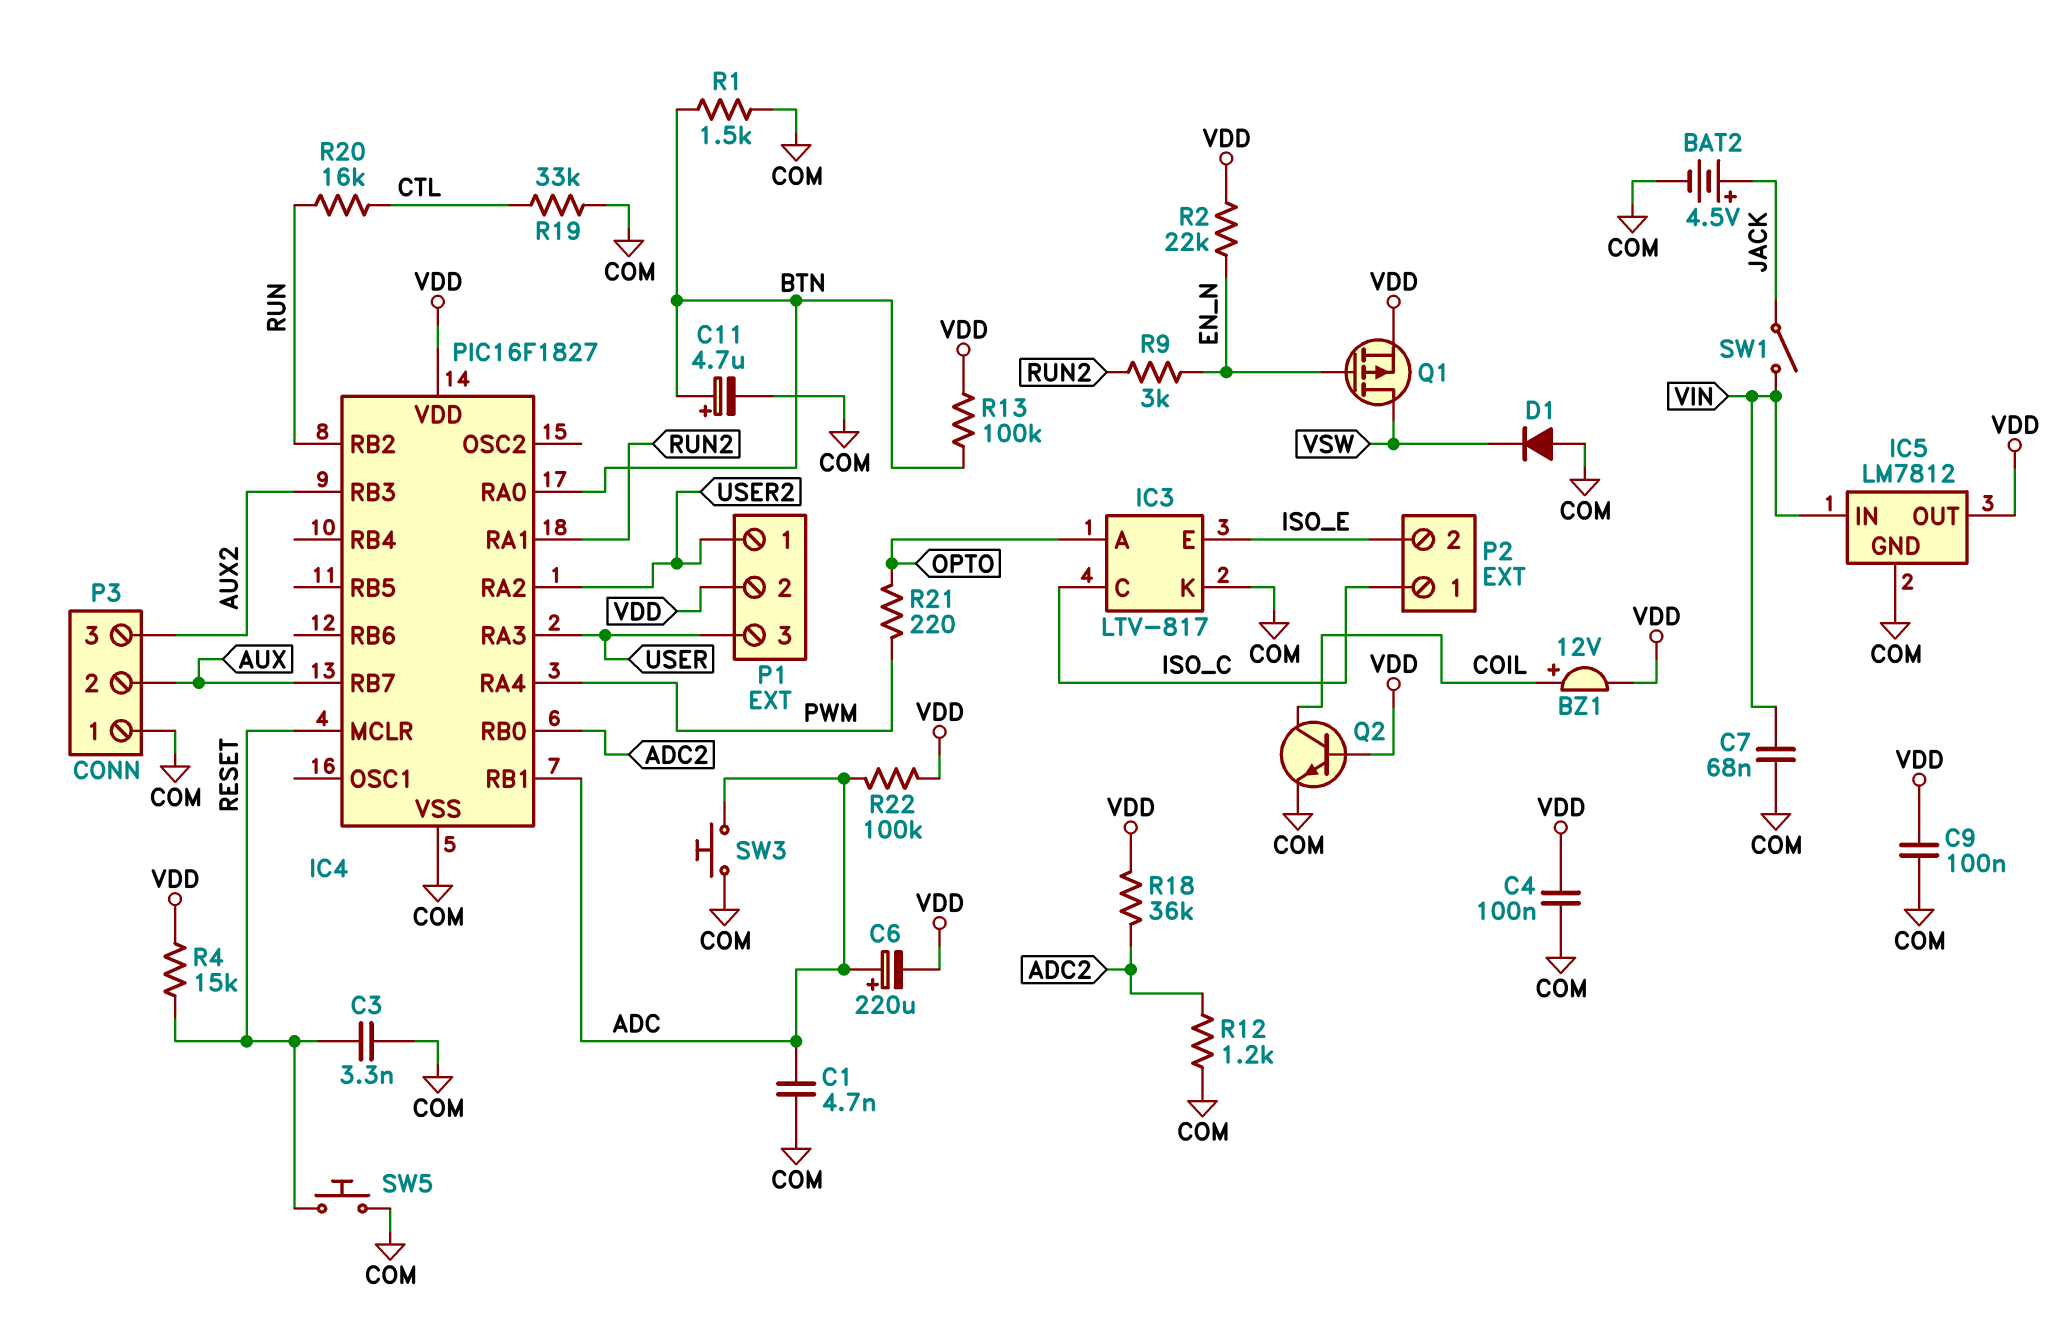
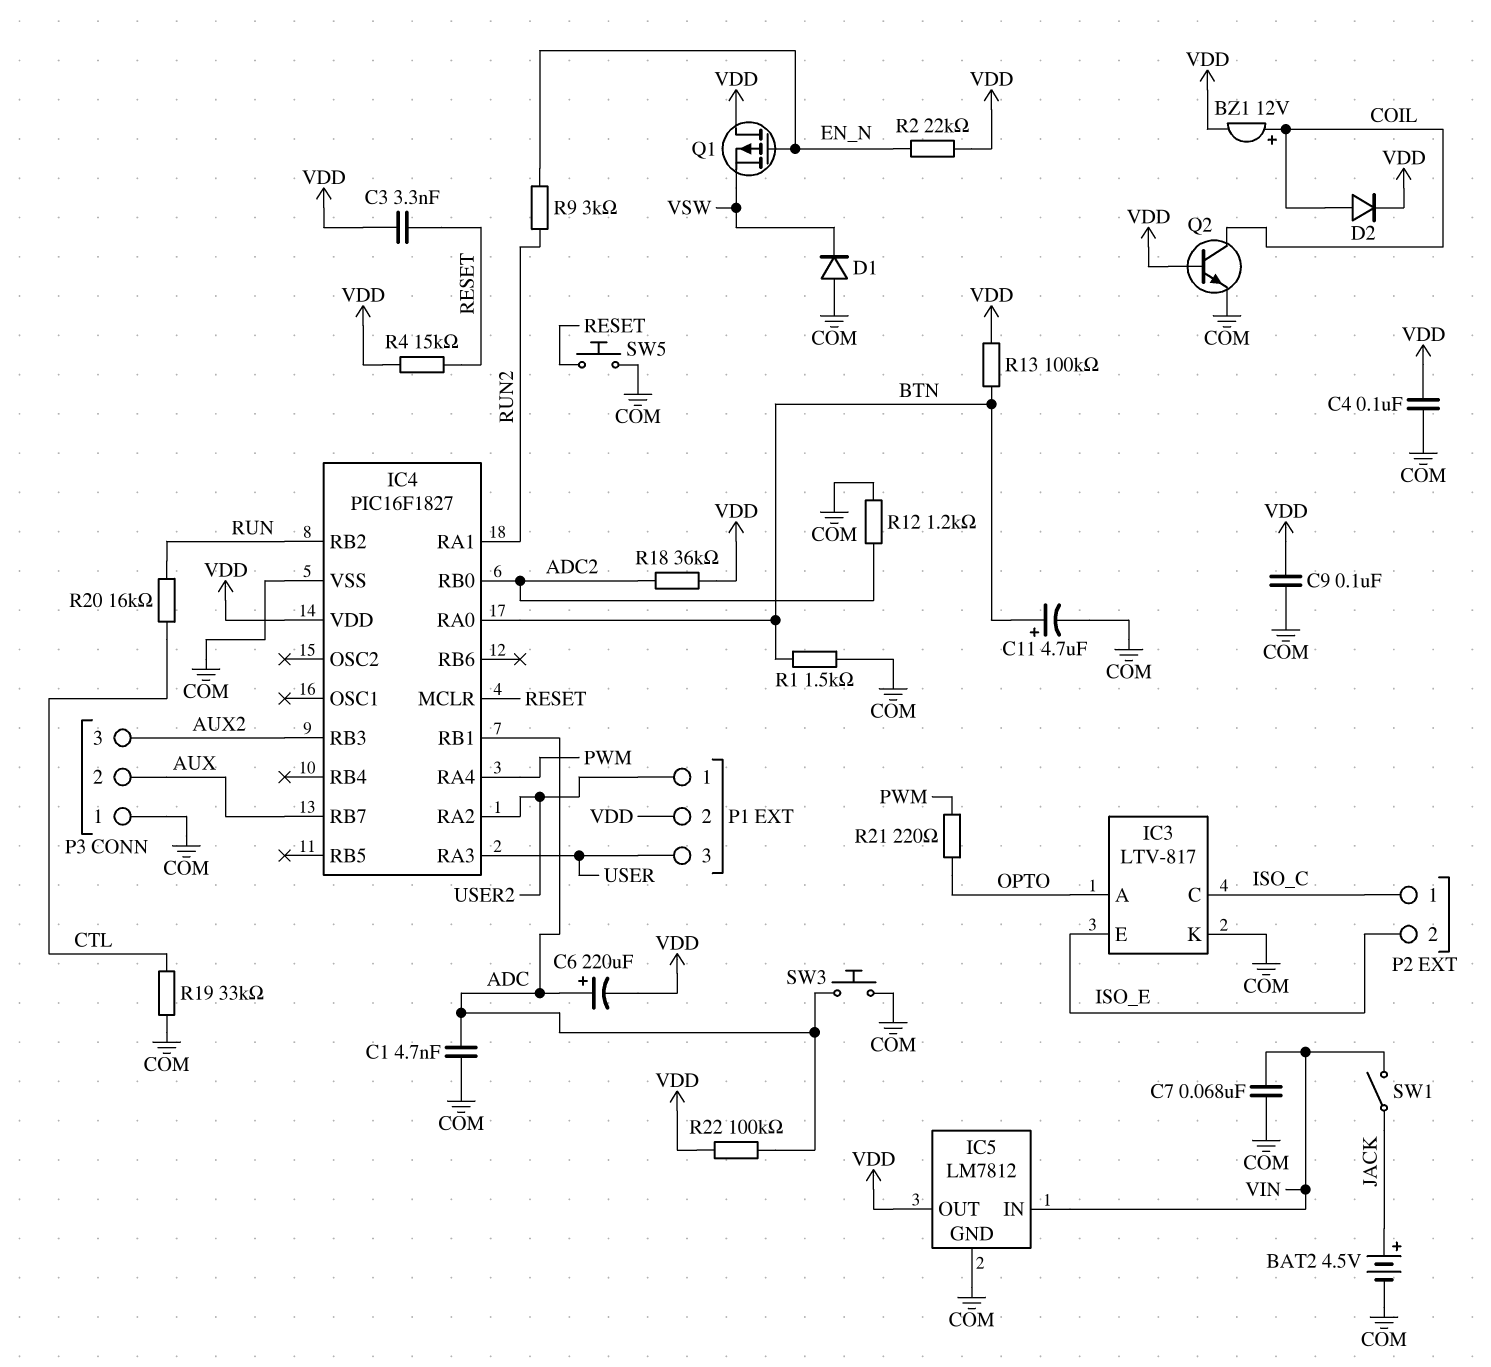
C3: 3.3nF (COM, RESET) -> 3.3nF (RESET, VDD)
D2: none -> diode (A COIL, K VDD)
Q1: PMOS (G EN_N, D VSW, S VDD) -> PMOS (G EN_N, D VDD, S VSW)

